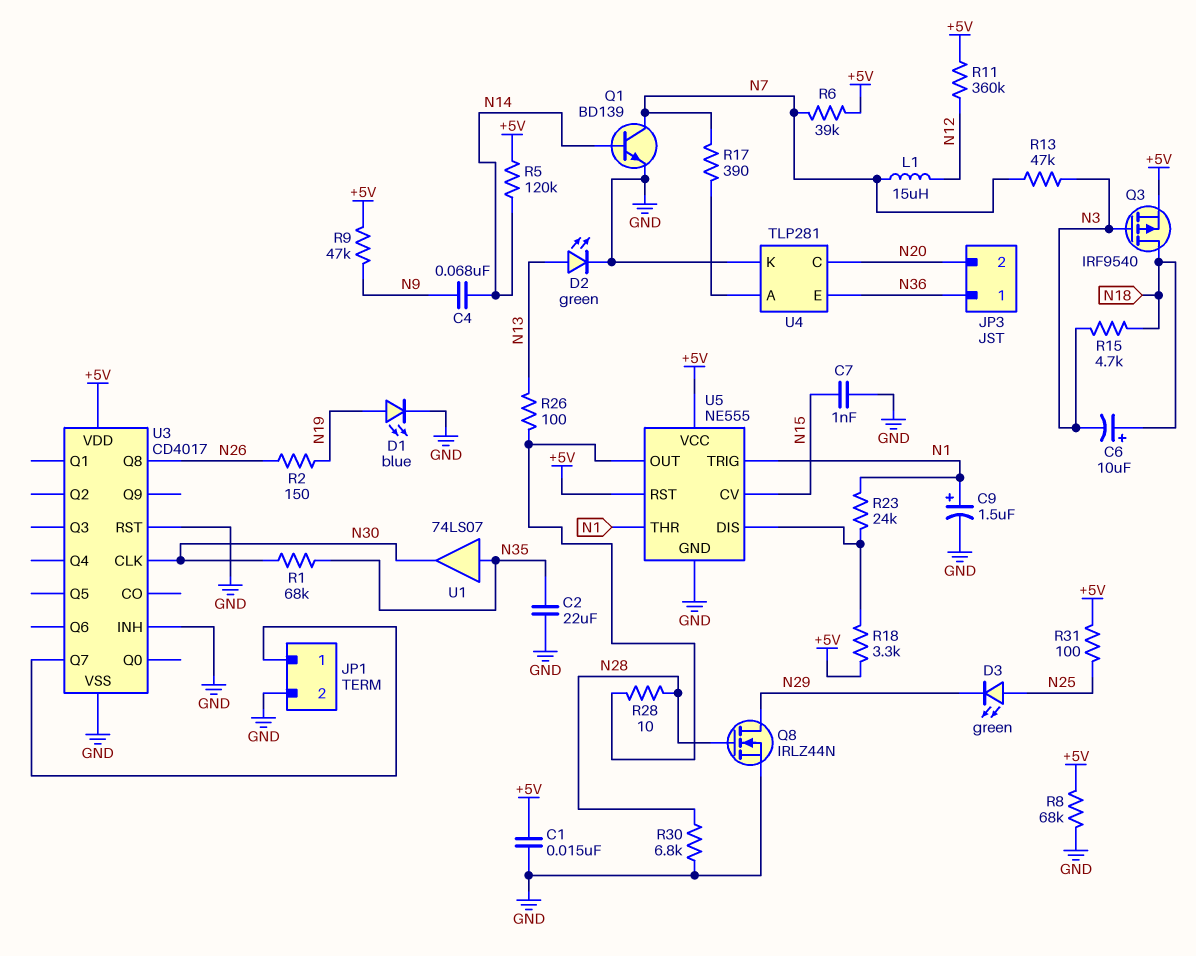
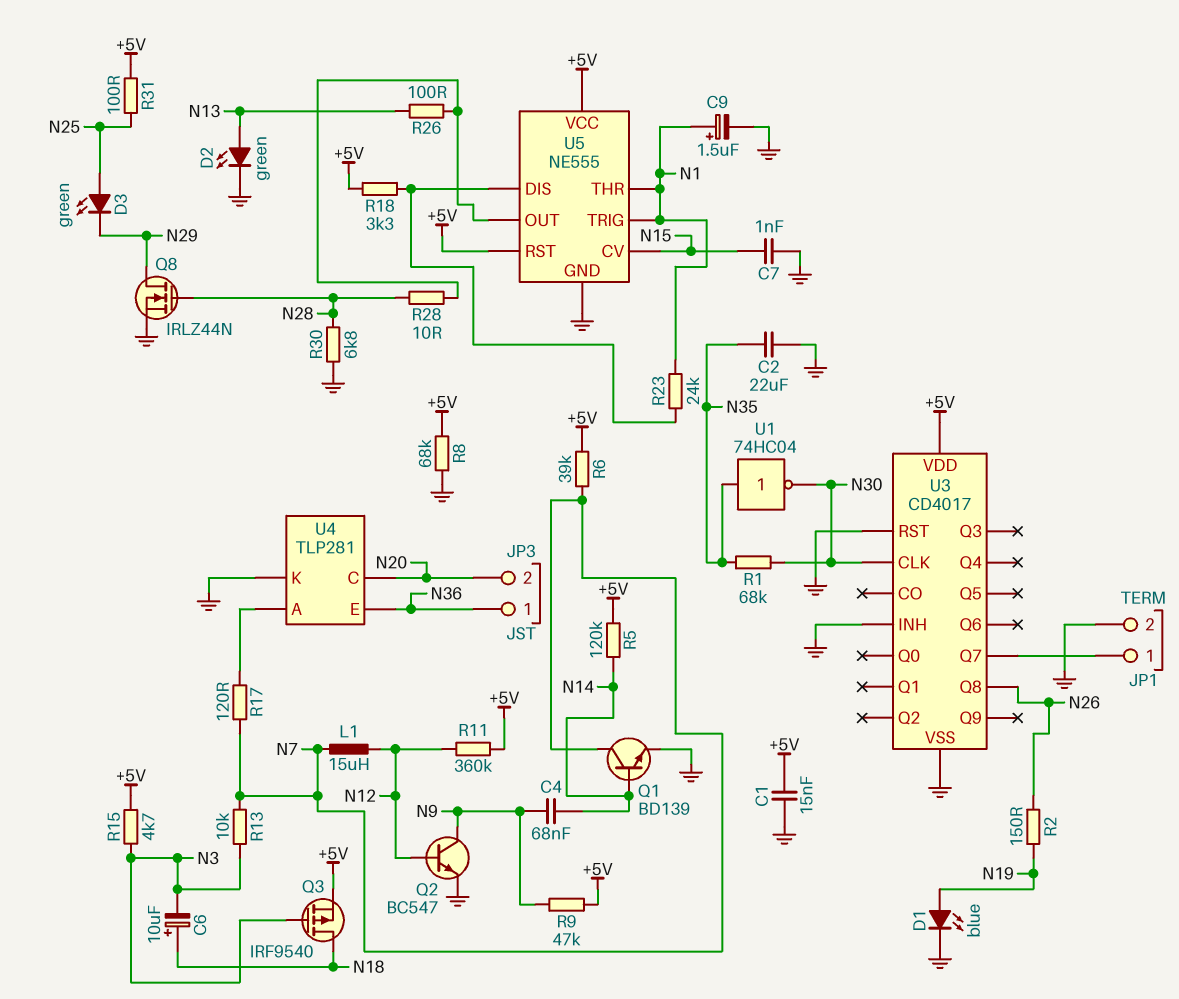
Q2: none -> NPN BC547 (B N12, C N9, E GND)
R13: 47k (N3, N7) -> 10k (N3, N7)
R15: 4.7k (N3, N18) -> 4.7k (+5V, N3)
R17: 390 (N7, U4/A) -> 120 (N7, U4/A)
U1: buffer 74LS07 (in N35, out N30) -> NOT 74HC04 (in N35, out N30)

